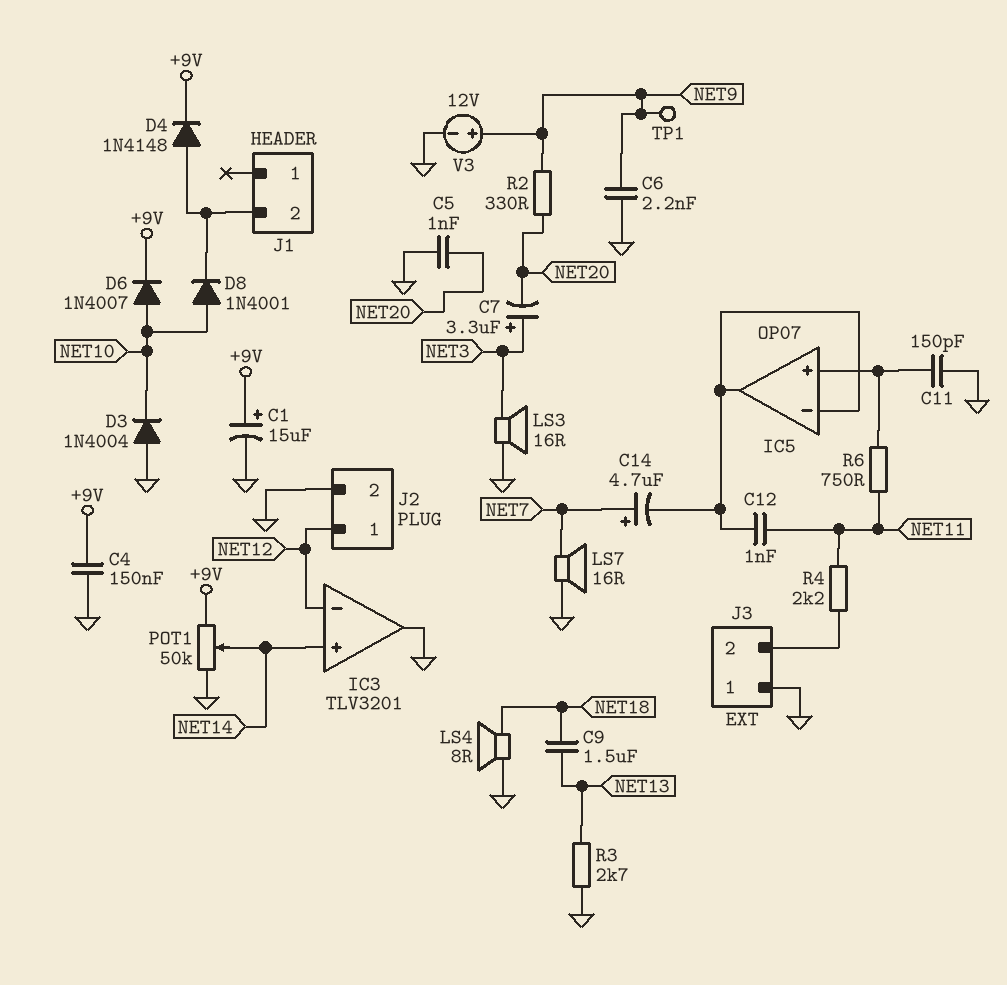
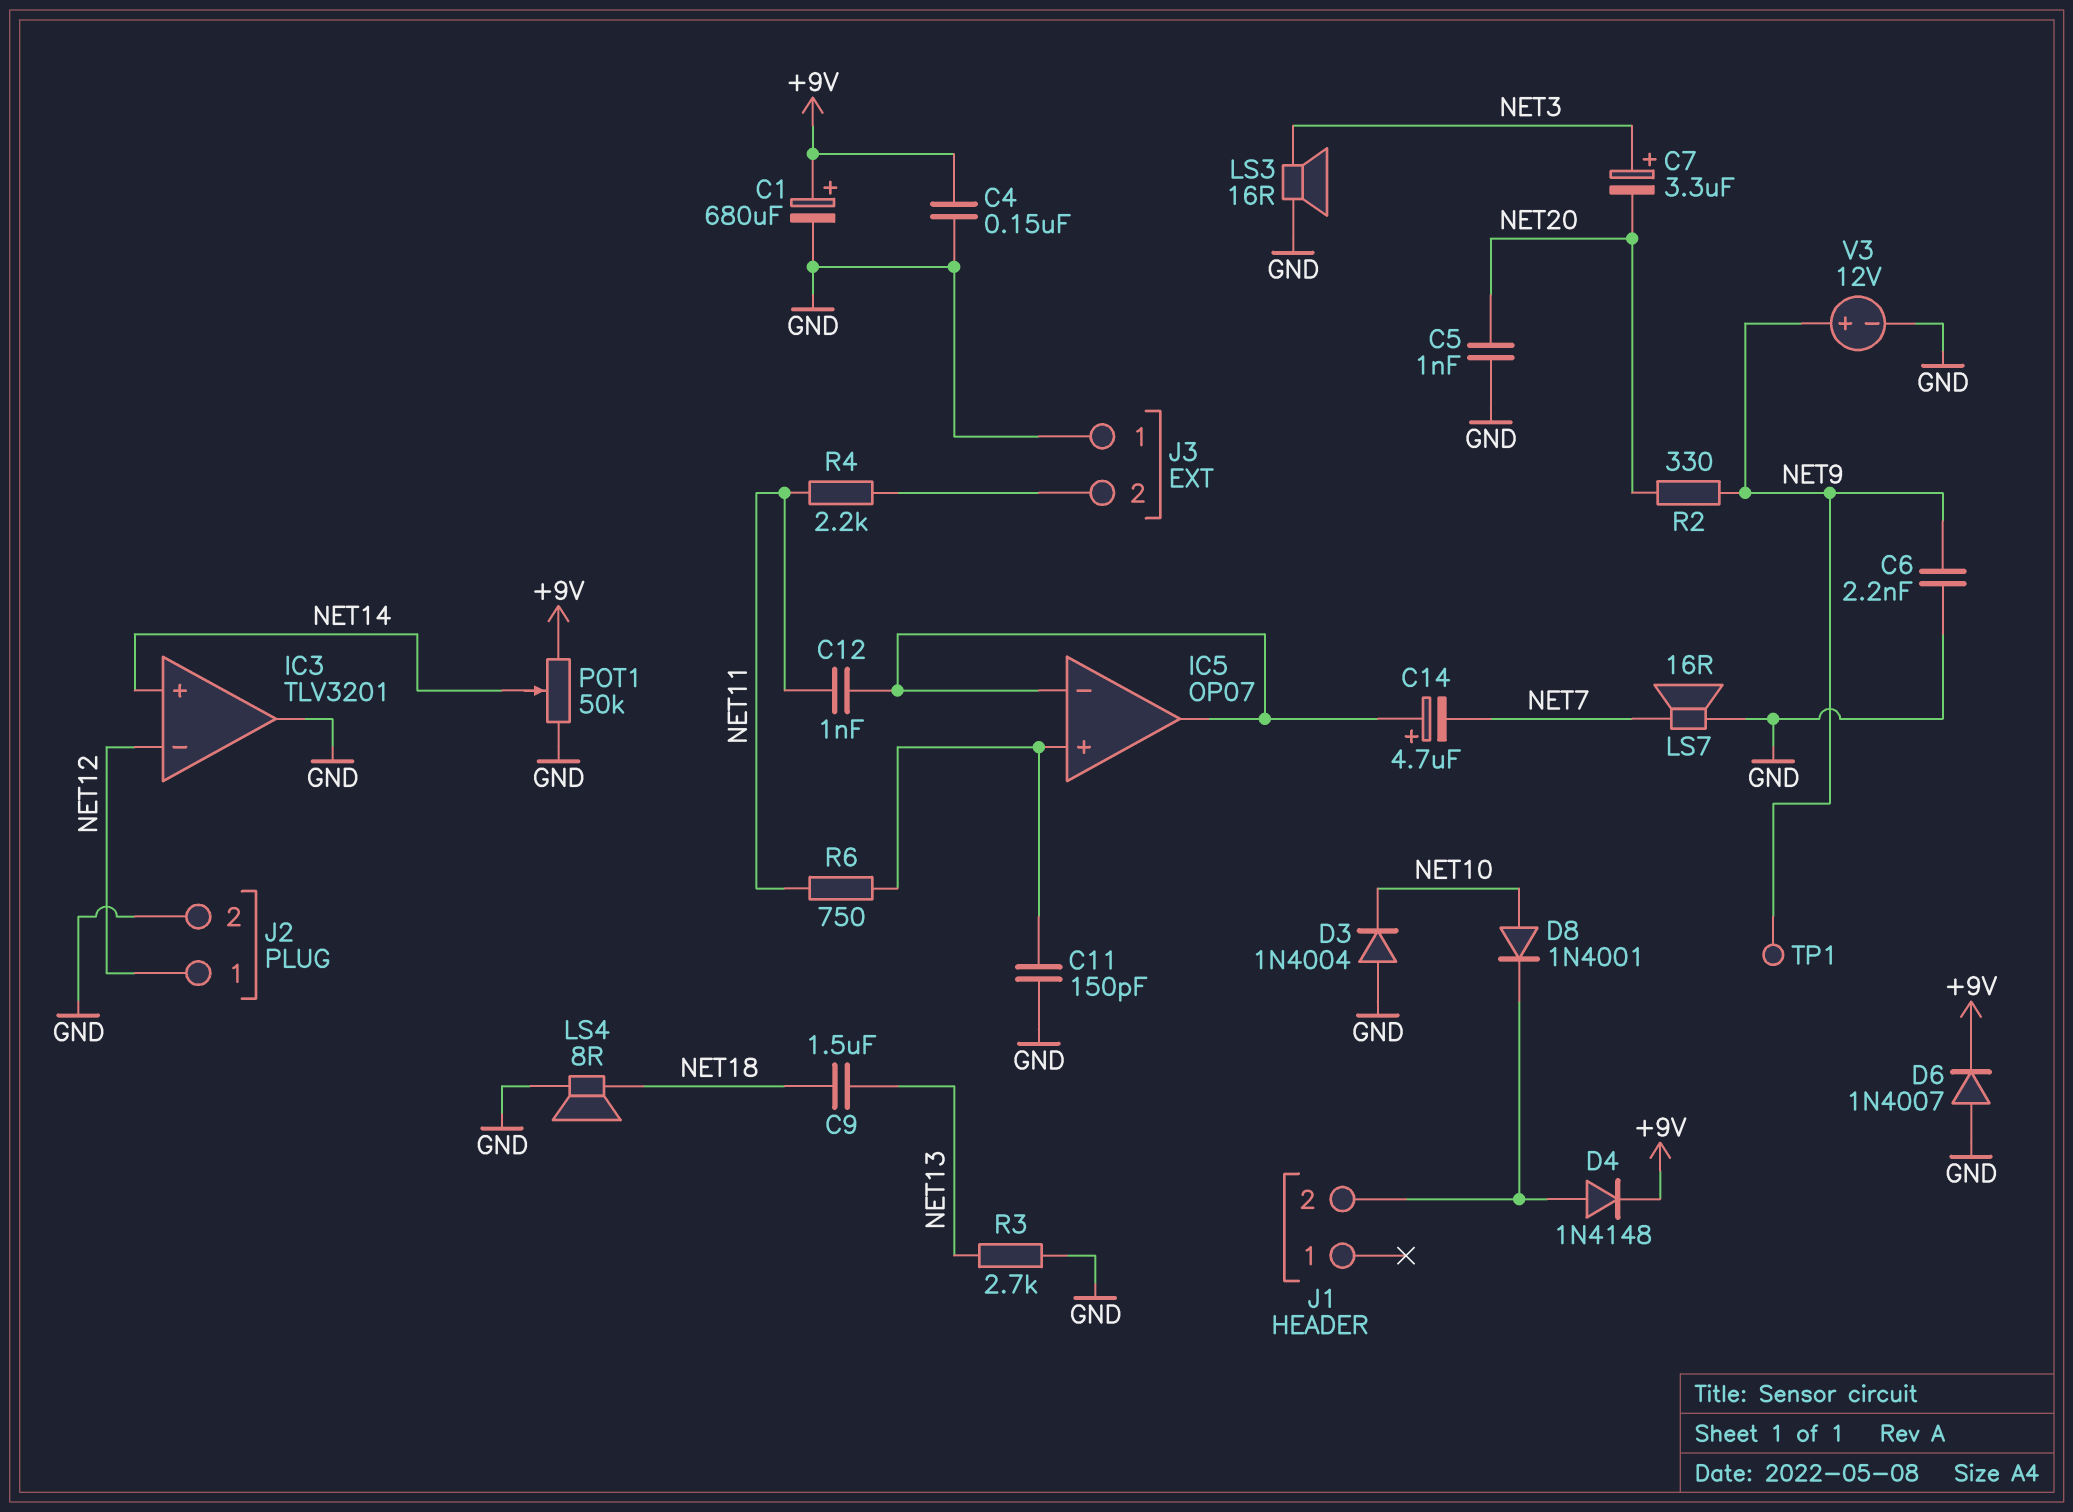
C1: 15uF (plus +9V, minus GND) -> 680uF (plus +9V, minus GND)
C14: 4.7uF (plus NET7, minus IC5/in-) -> 4.7uF (plus IC5/in-, minus NET7)
D6: diode 1N4007 (A NET10, K +9V) -> diode 1N4007 (A GND, K +9V)

